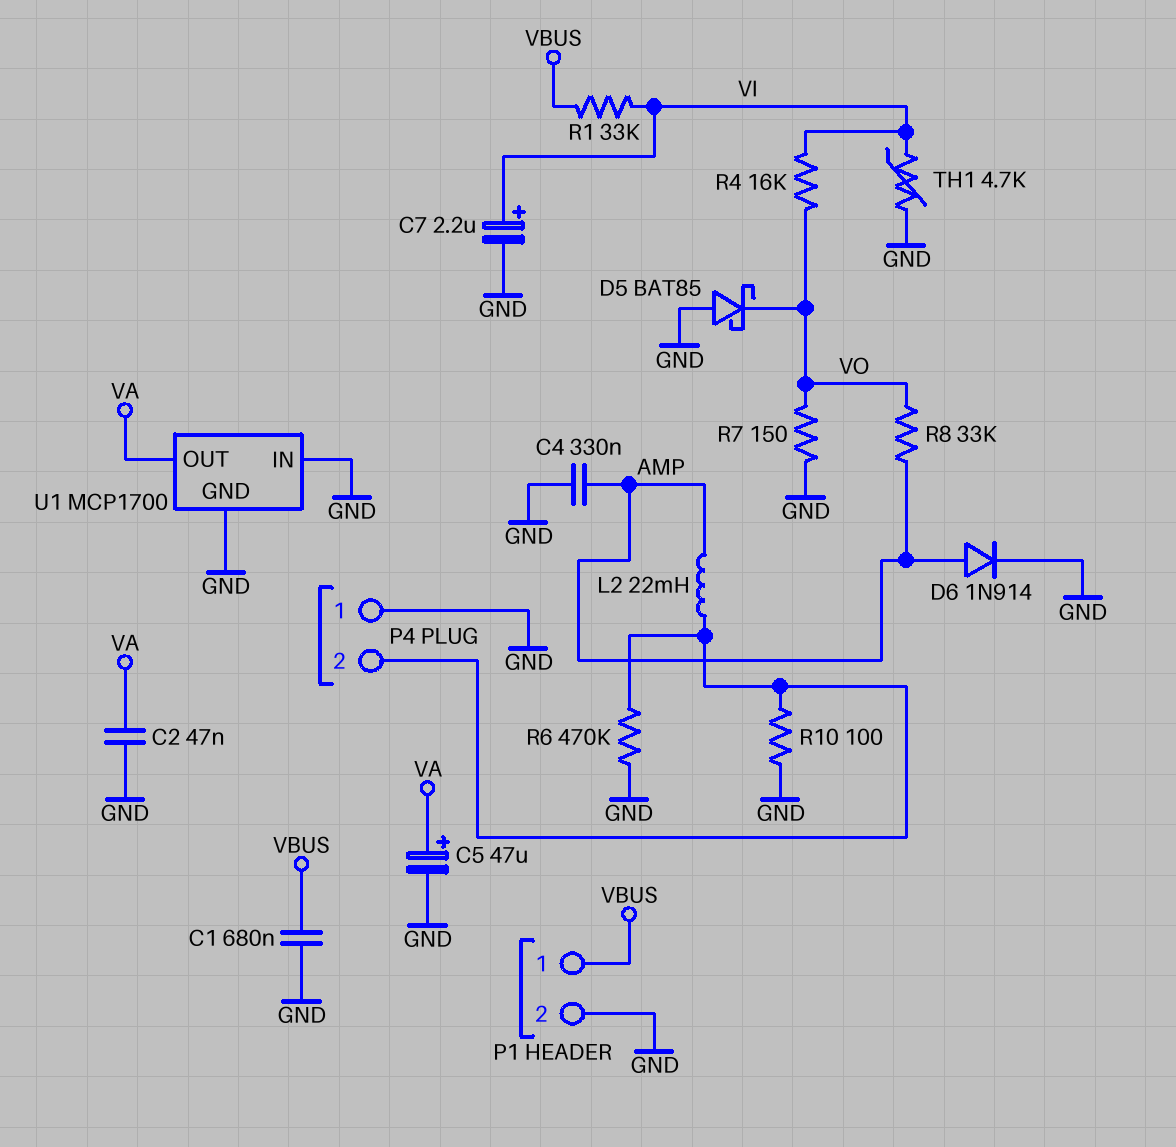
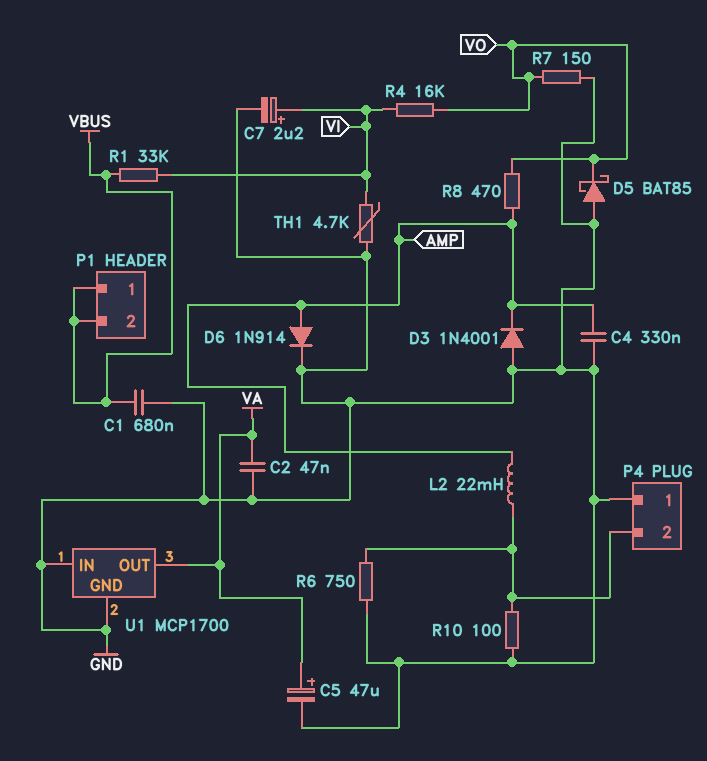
D3: none -> diode 1N4001 (A GND, K AMP)
P1 pin 2: GND -> VBUS
R6: 470k (GND, P4/2) -> 750 (GND, P4/2)
R8: 33k (AMP, VO) -> 470 (AMP, VO)

